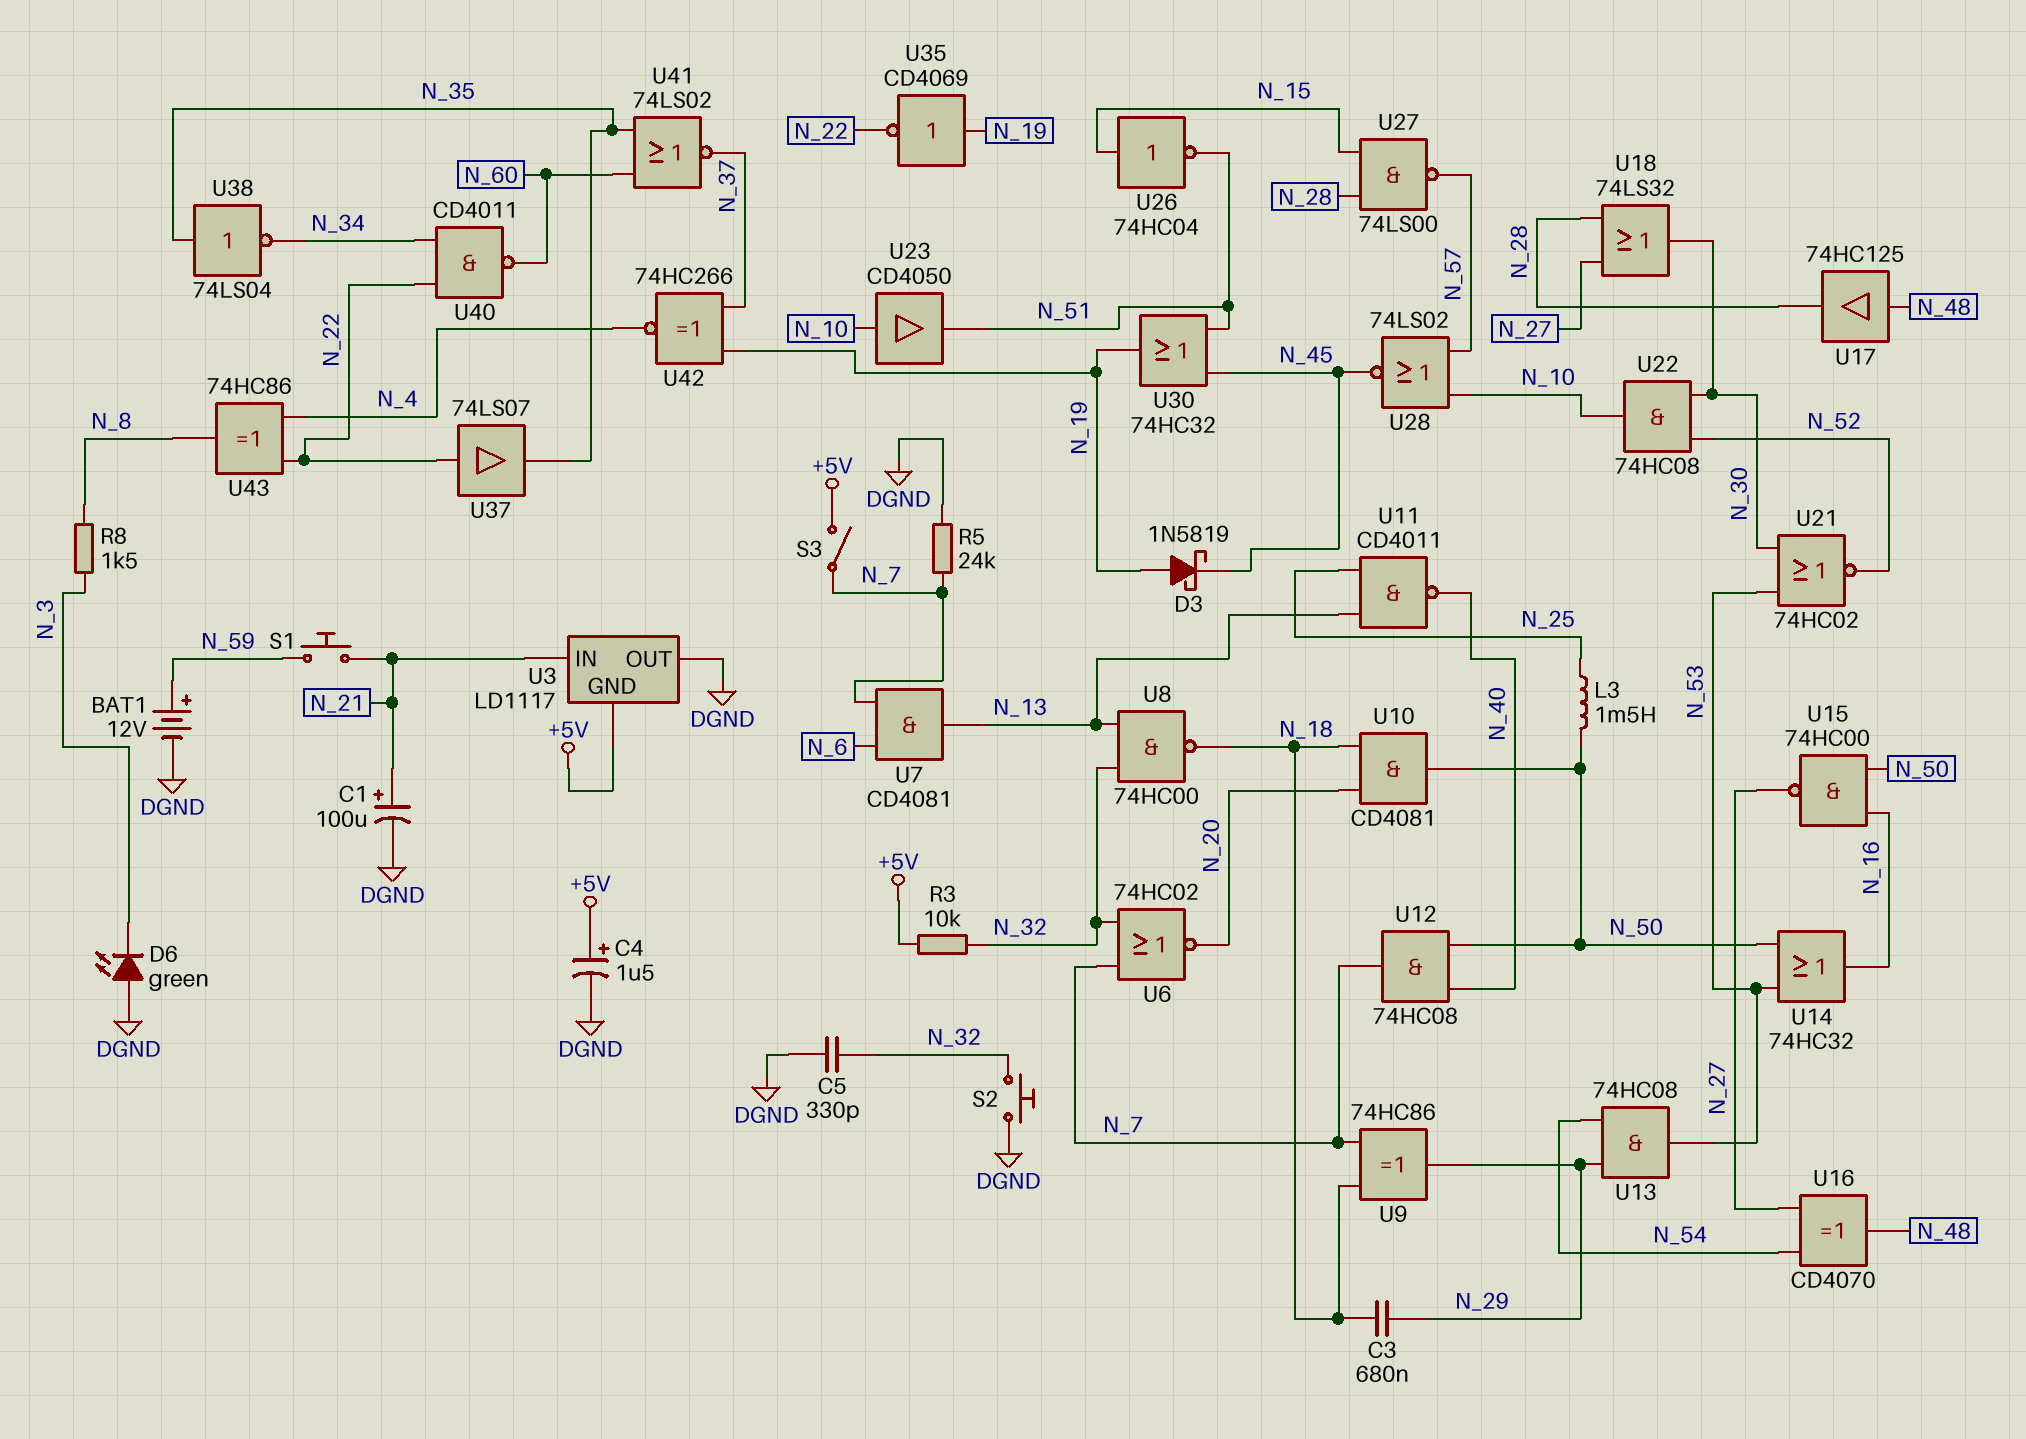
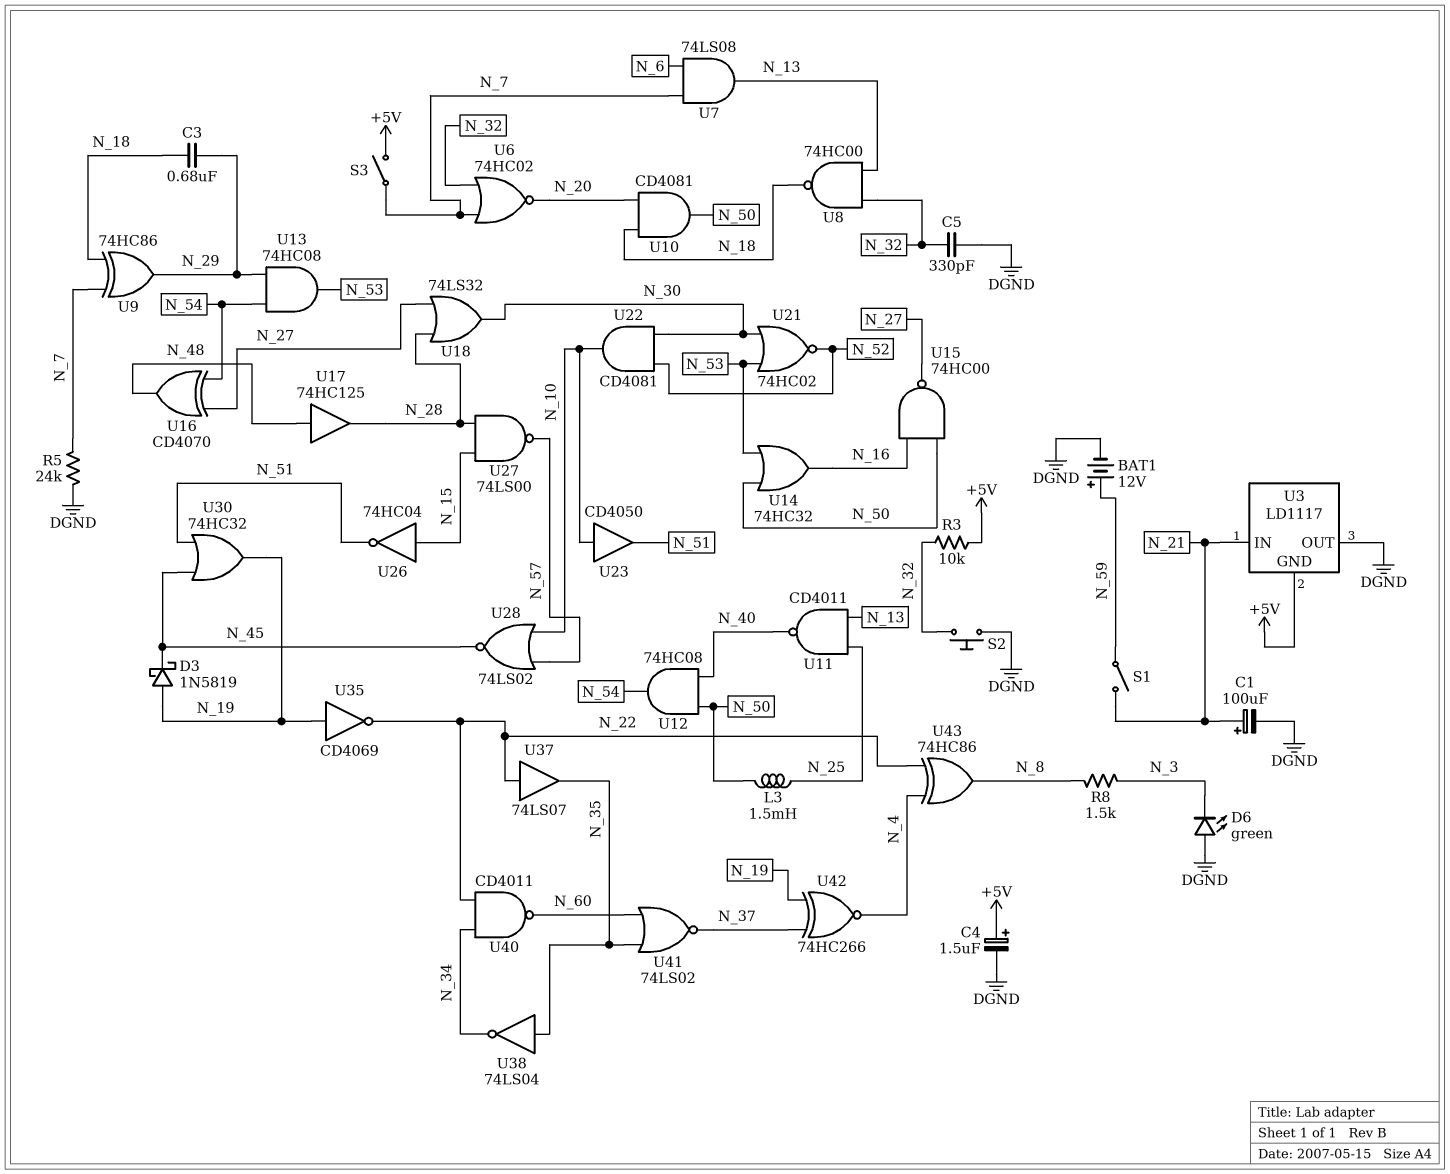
S1: button (N_21, N_59) -> switch (N_21, N_59)
U7: AND CD4081 (in N_6, in N_7, out N_13) -> AND 74LS08 (in N_6, in N_7, out N_13)
U12: AND 74HC08 (in N_40, in N_50, out N_7) -> AND 74HC08 (in N_40, in N_50, out N_54)
U22: AND 74HC08 (in N_30, in N_52, out N_10) -> AND CD4081 (in N_30, in N_52, out N_10)

